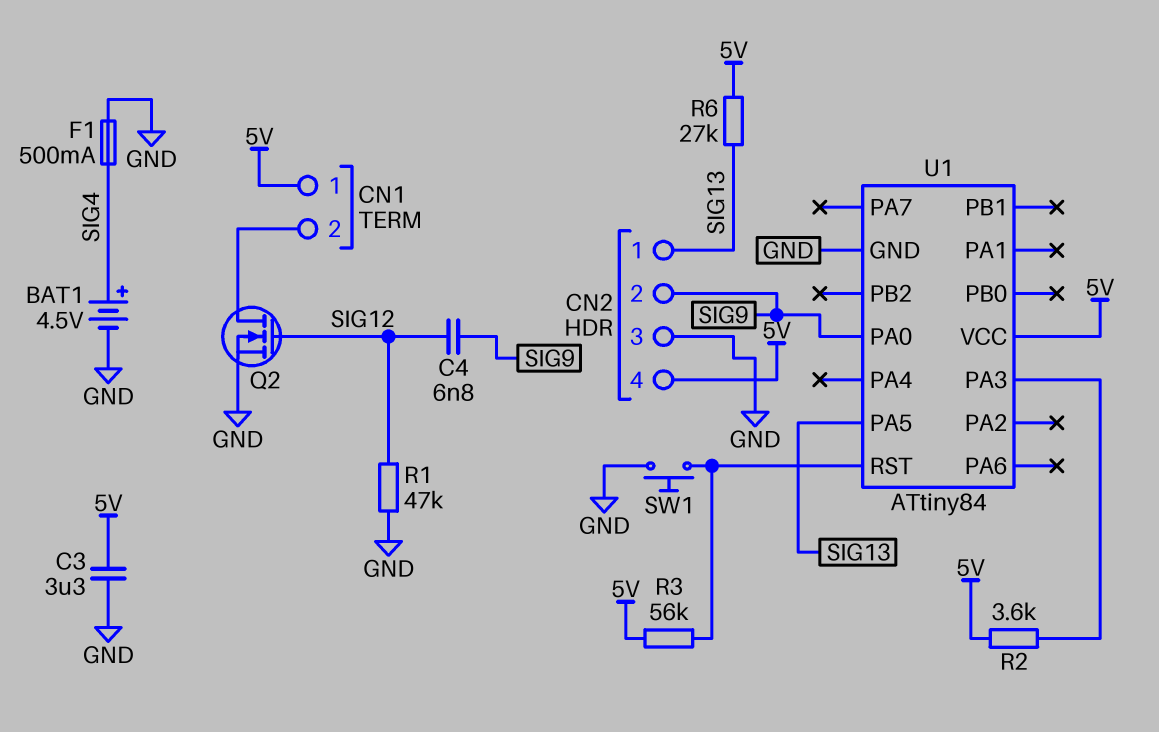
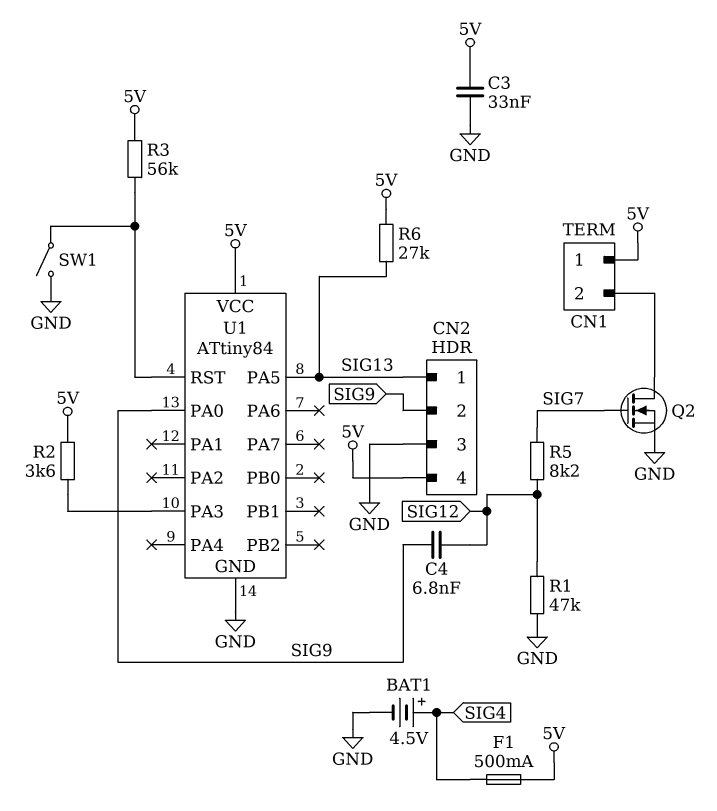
C3: 3.3uF (5V, GND) -> 33nF (5V, GND)
F1: 500mA (GND, SIG4) -> 500mA (5V, SIG4)
Q2: NMOS (G SIG12, D CN1/2, S GND) -> NMOS (G SIG7, D CN1/2, S GND)
R5: none -> 8.2k (SIG7, SIG12)
SW1: button (GND, U1/RST) -> switch (GND, U1/RST)

